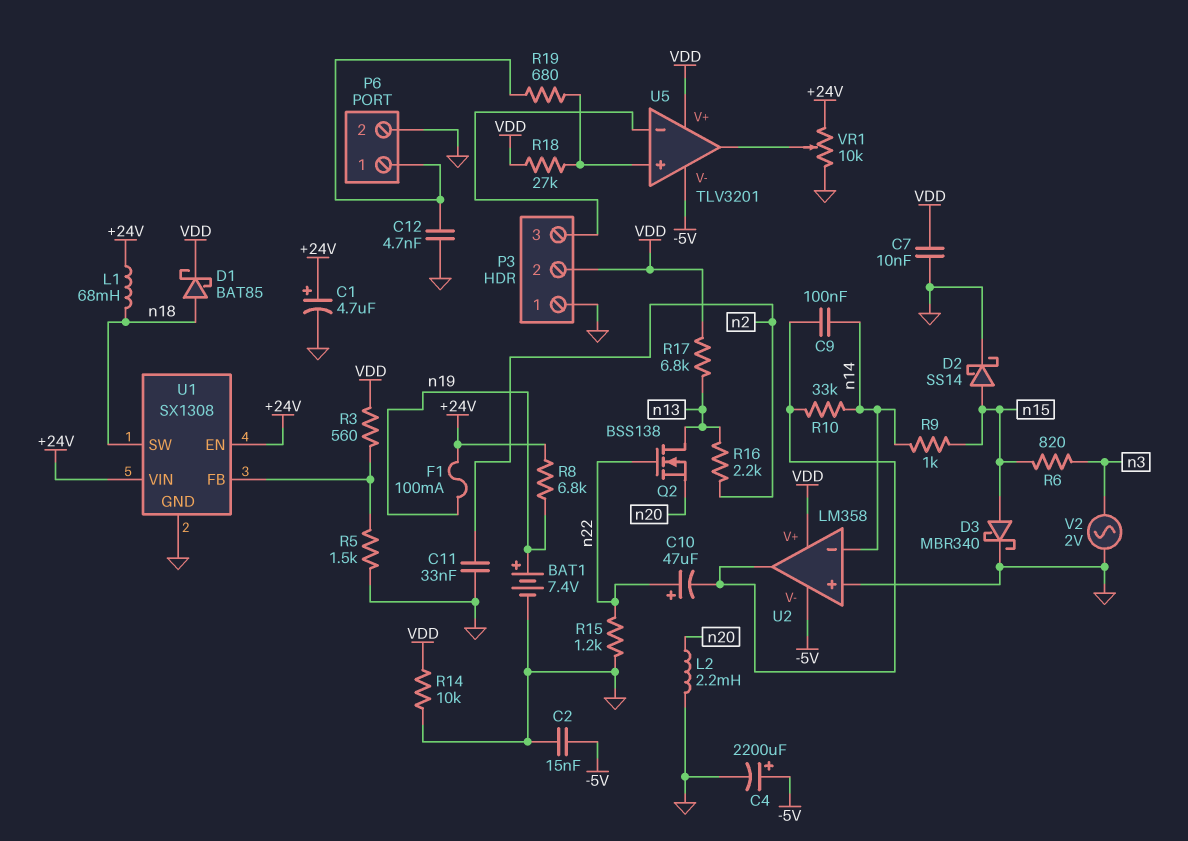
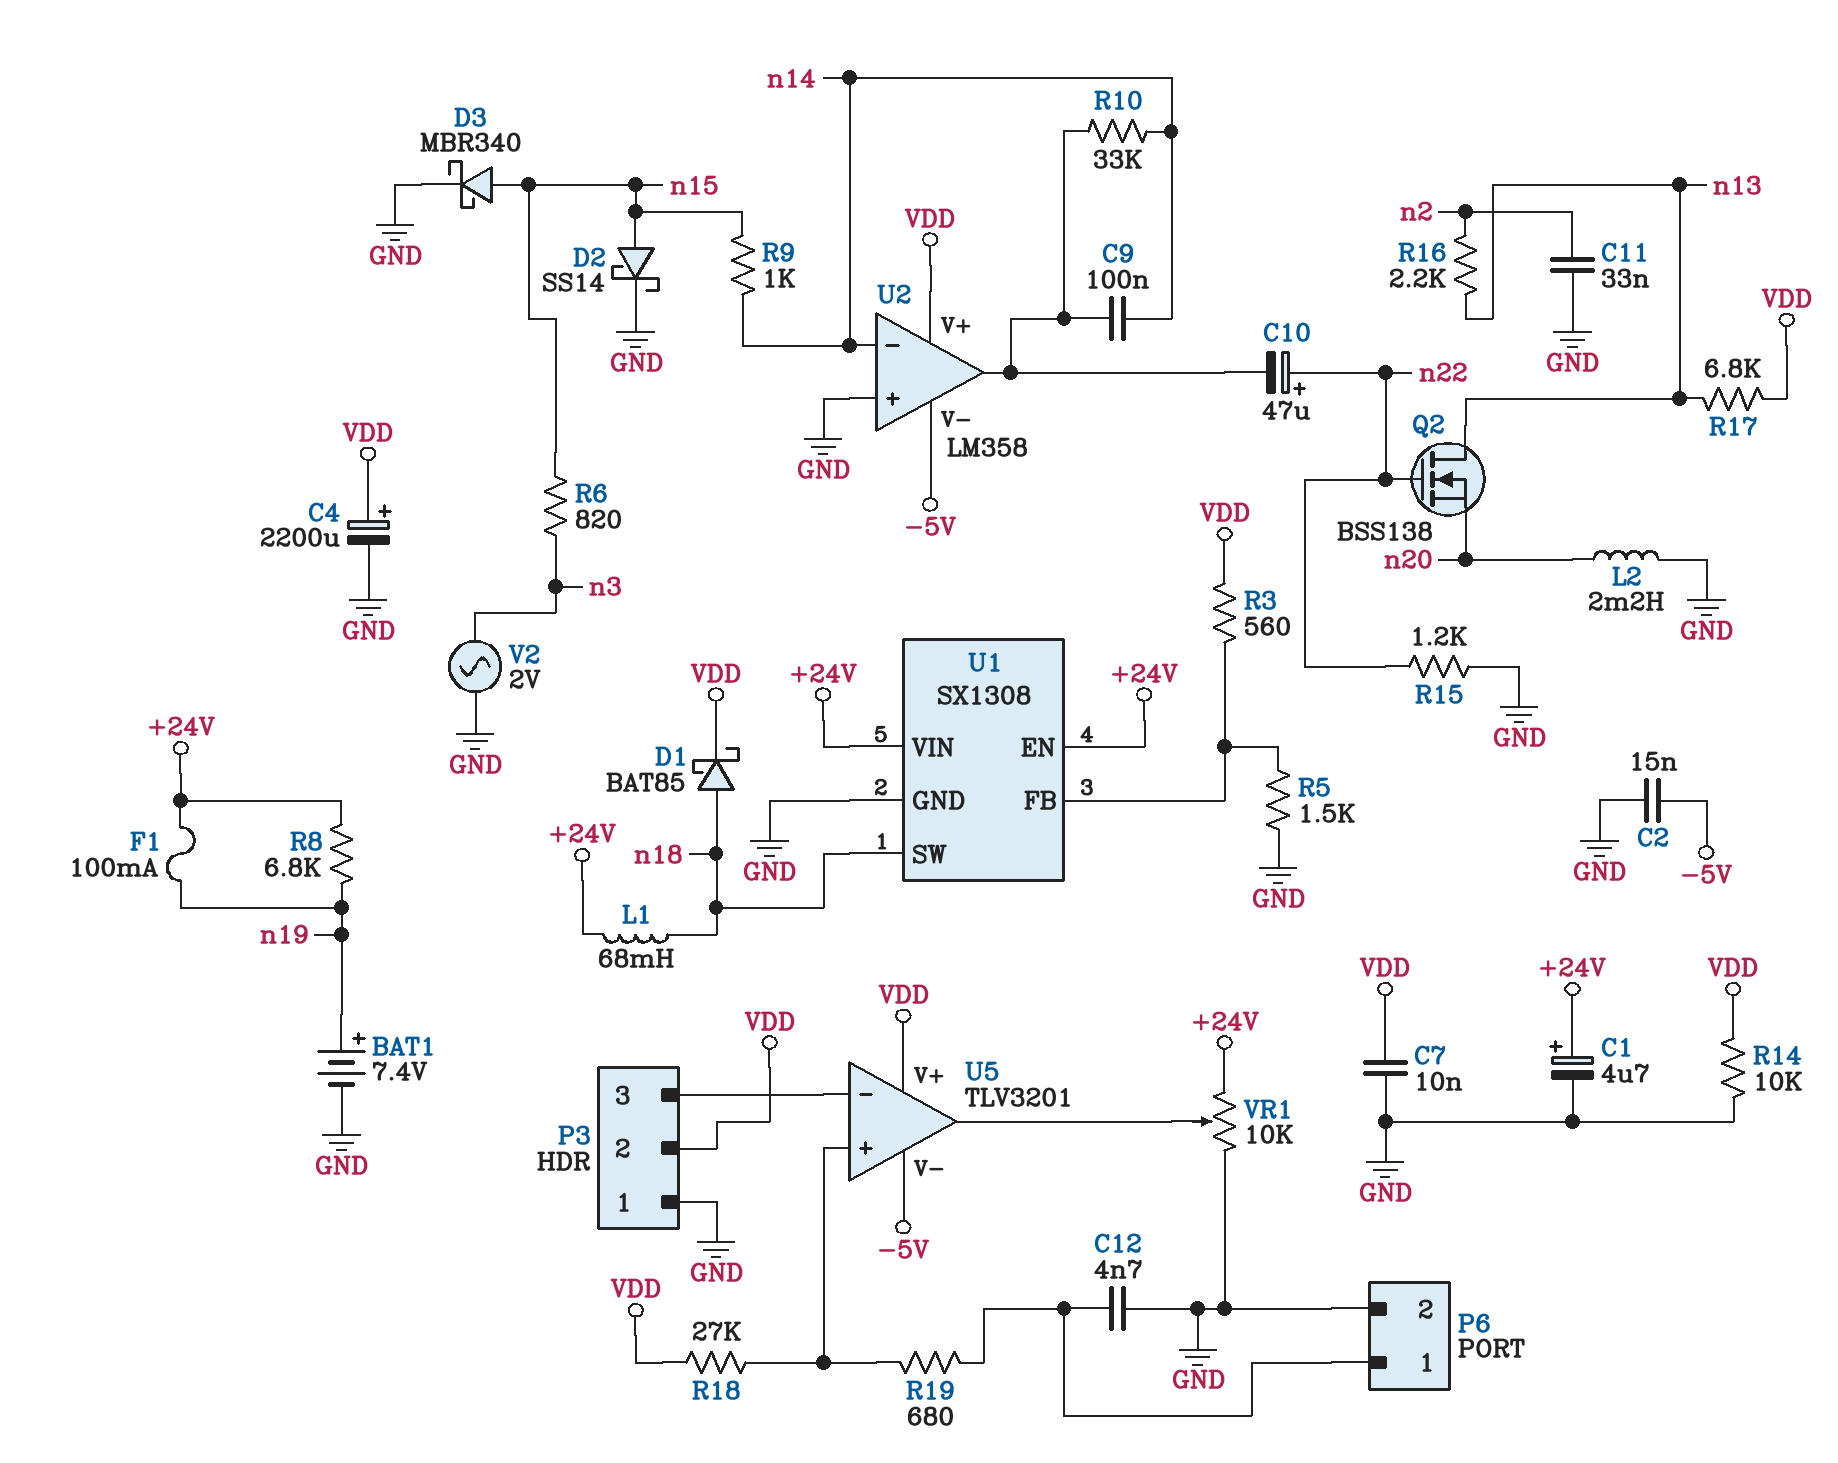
C4: 2200uF (plus -5V, minus GND) -> 2200uF (plus VDD, minus GND)

